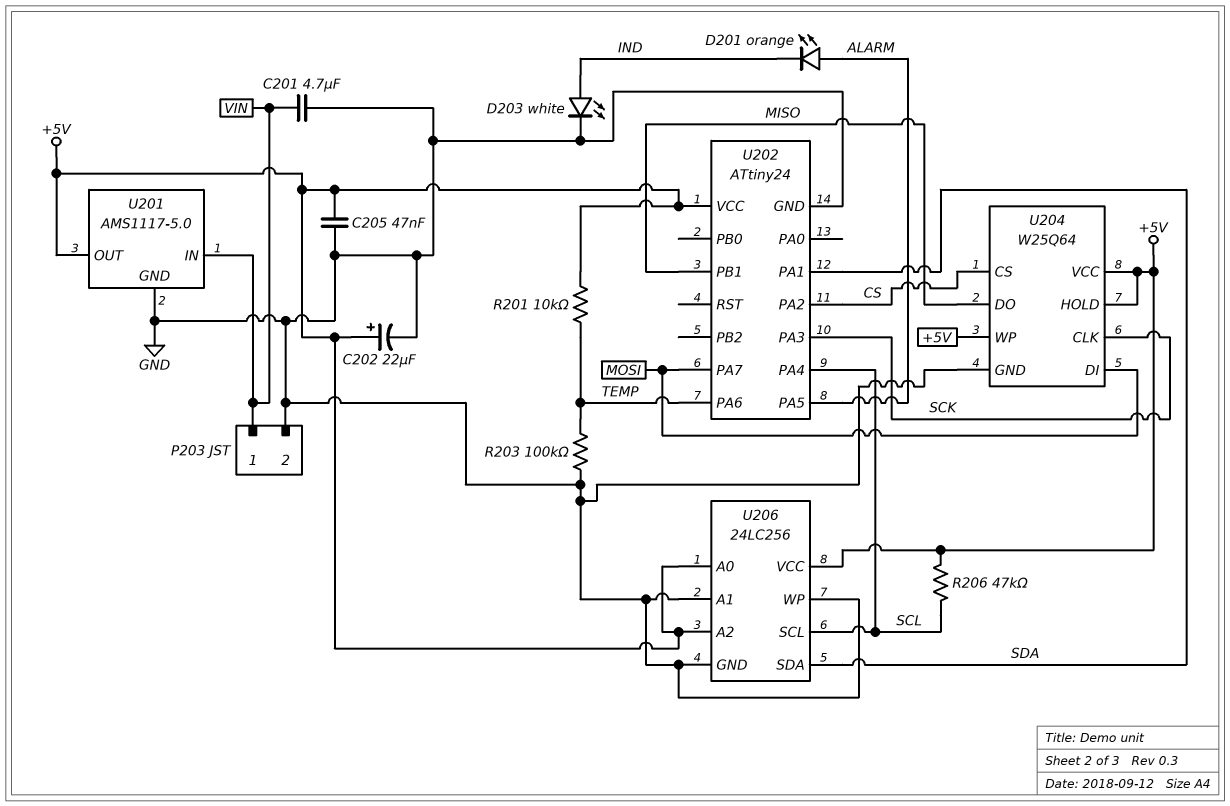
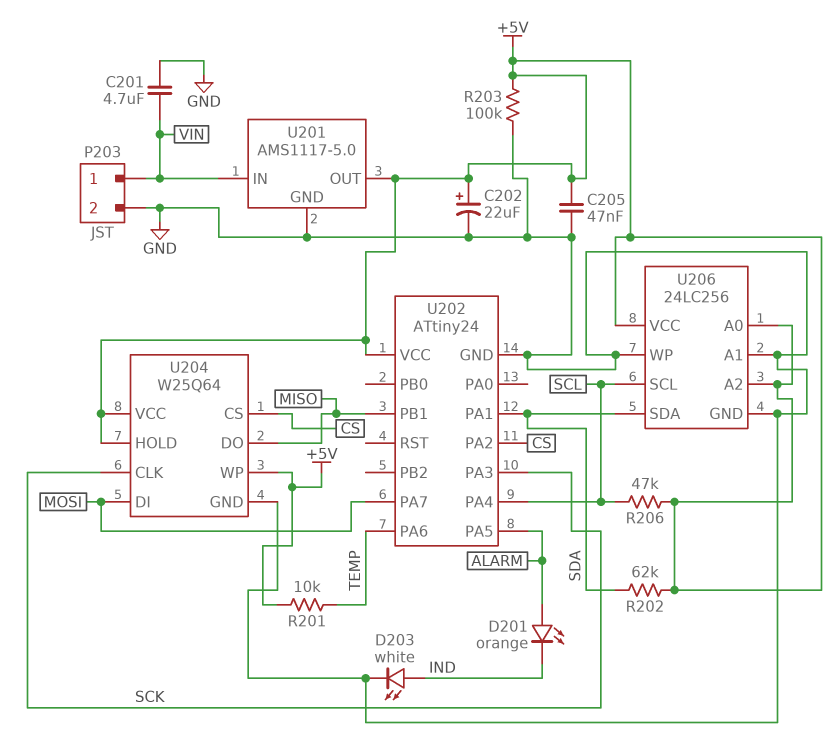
R202: none -> 62k (+5V, SDA)
R203: 100k (GND, TEMP) -> 100k (+5V, GND)

